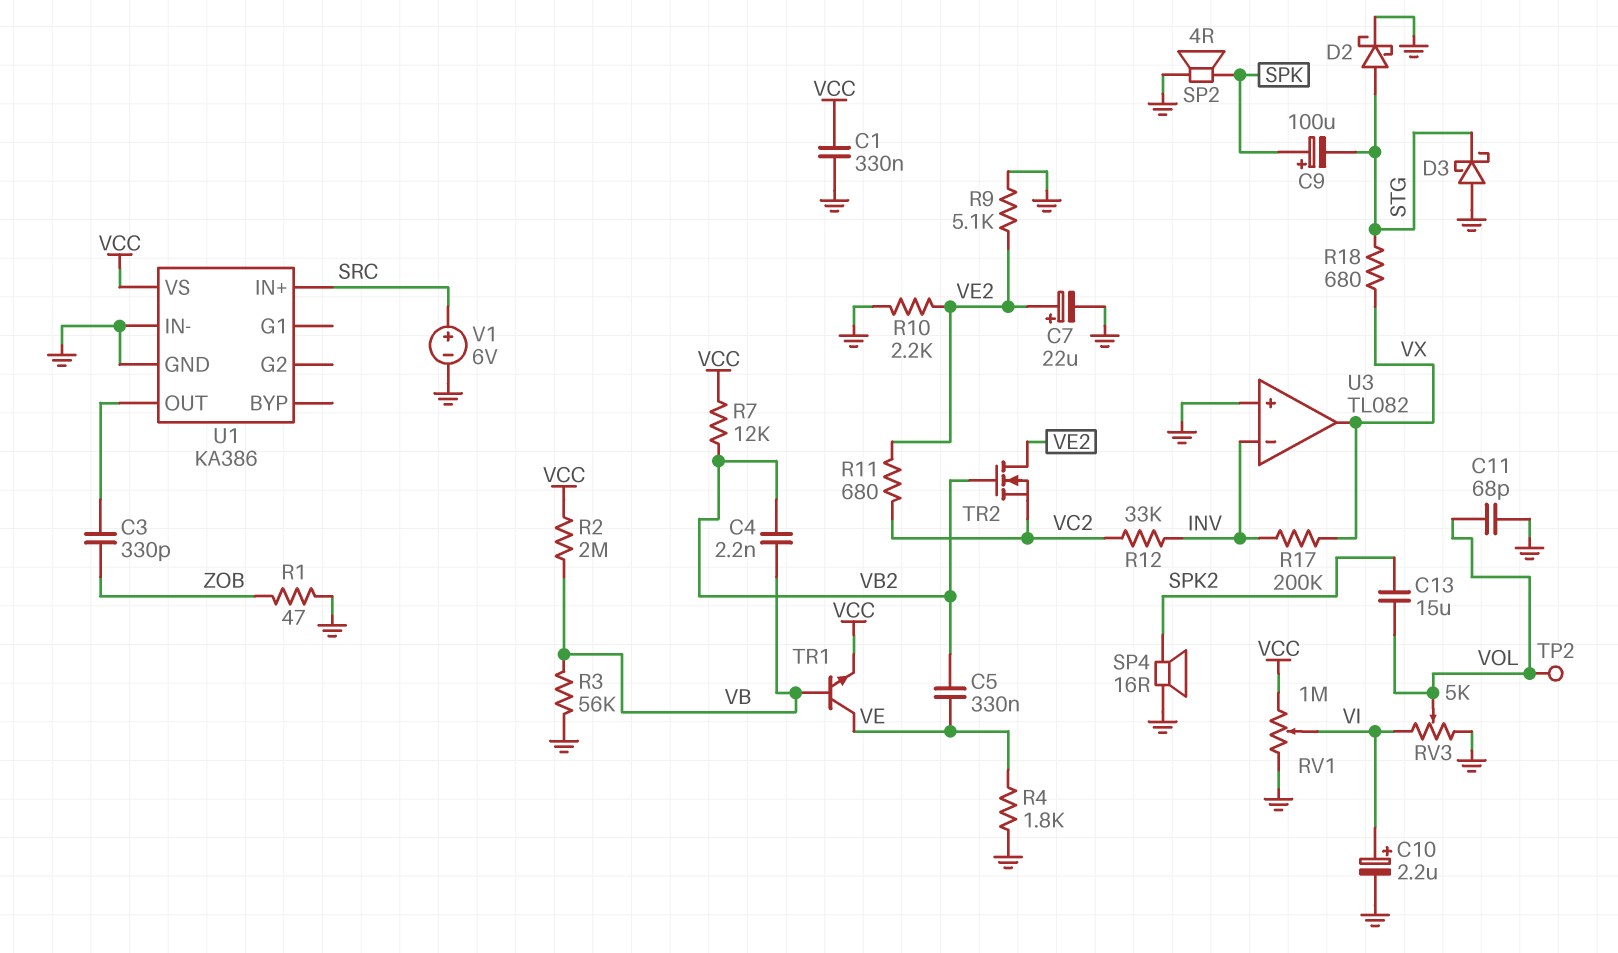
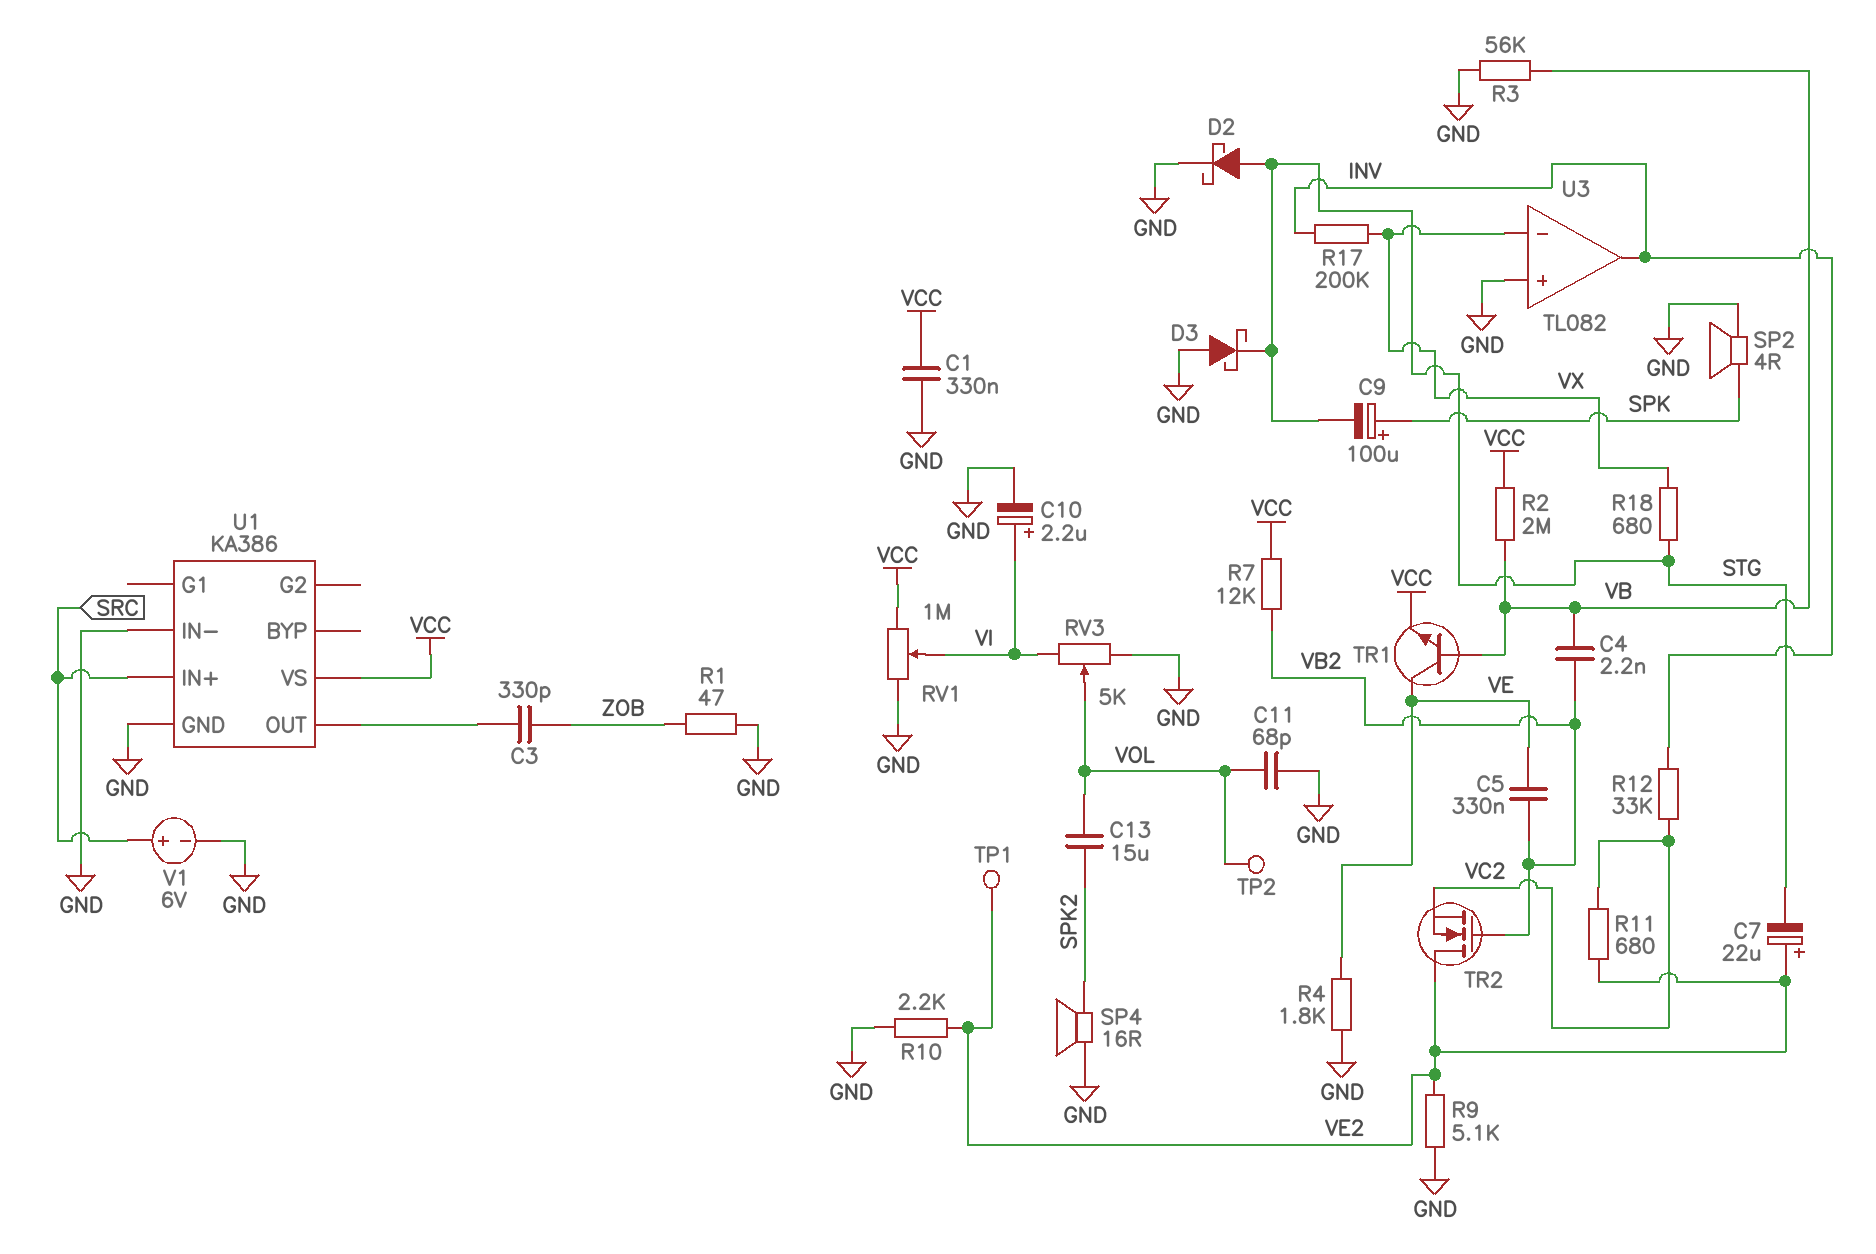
C7: 22uF (plus VE2, minus GND) -> 22uF (plus VE2, minus STG)
TP1: none -> test point (VE2)
U3 pin in-: INV -> VX
U3 pin out: VX -> INV

